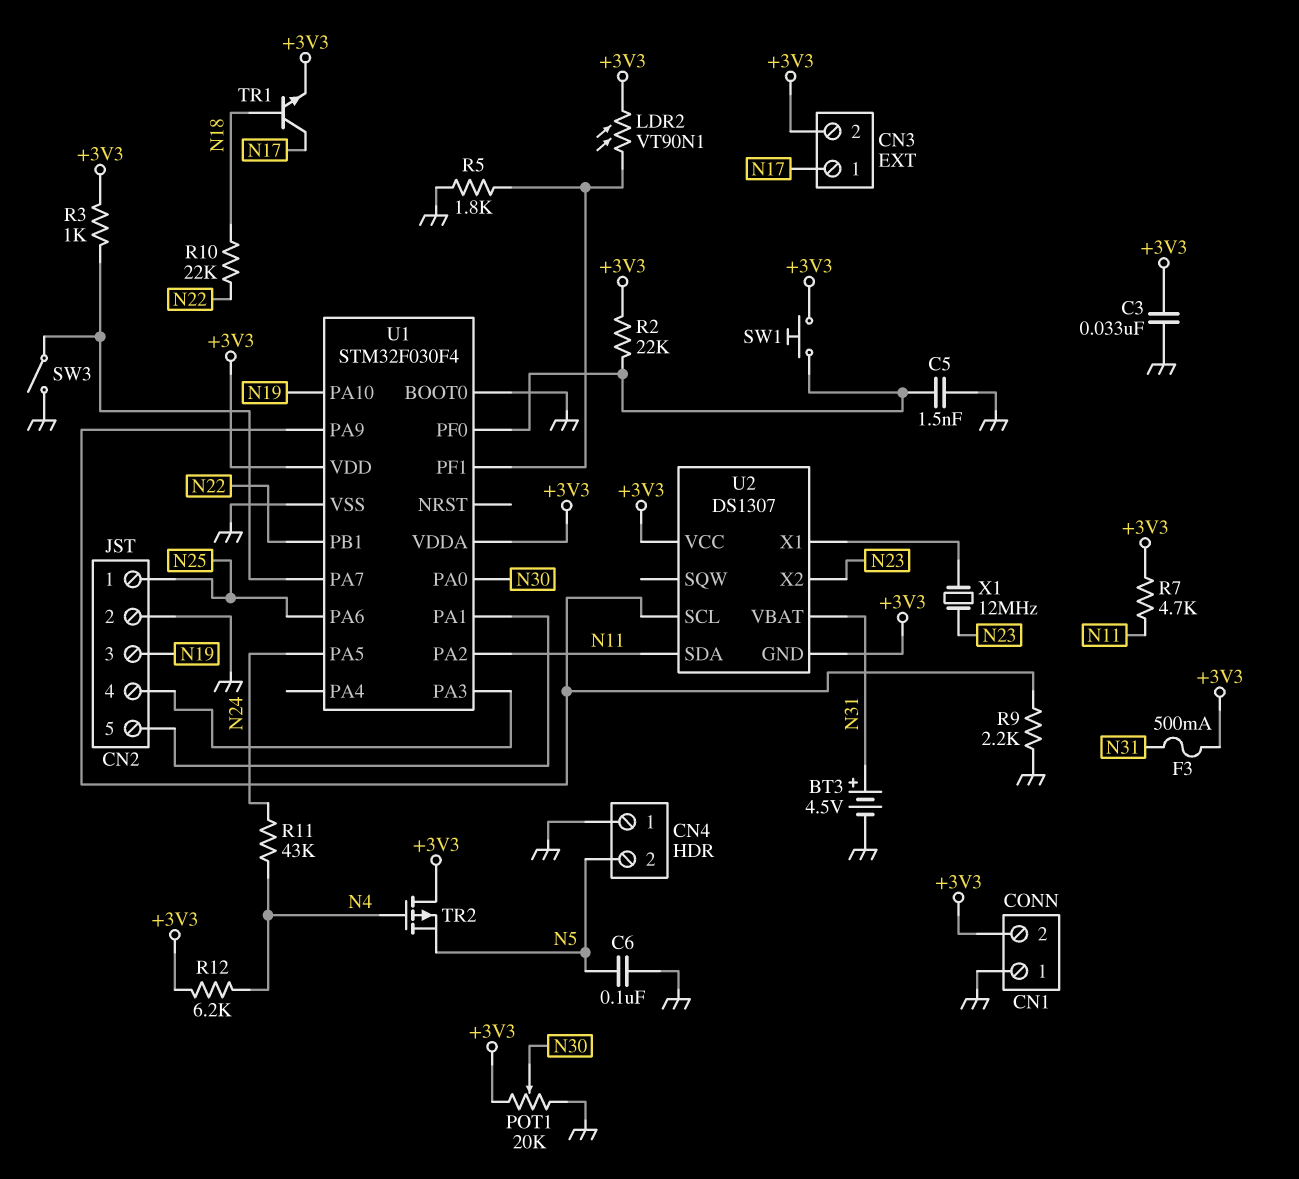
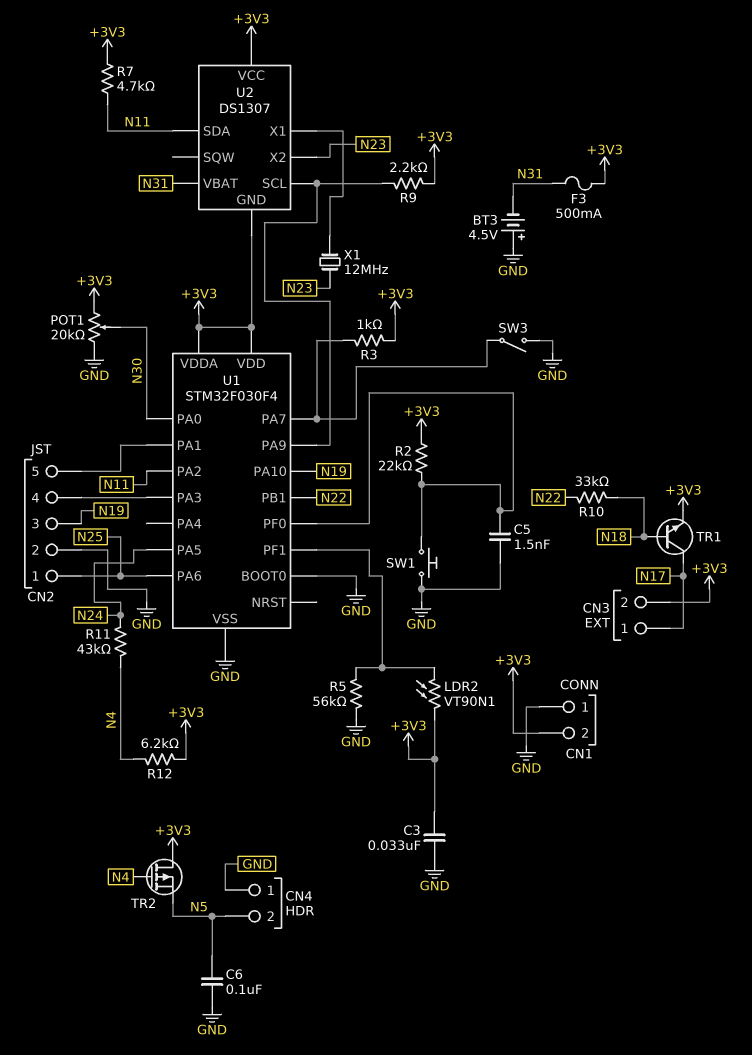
BT3: 4.5V (plus N31, minus GND) -> 4.5V (plus GND, minus N31)
R5: 1.8k (GND, U1/PF1) -> 56k (GND, U1/PF1)
R9: 2.2k (GND, U1/PA9) -> 2.2k (+3V3, U1/PA9)
R10: 22k (N18, N22) -> 33k (N18, N22)
SW1: button (+3V3, U1/PF0) -> button (GND, U1/PF0)

